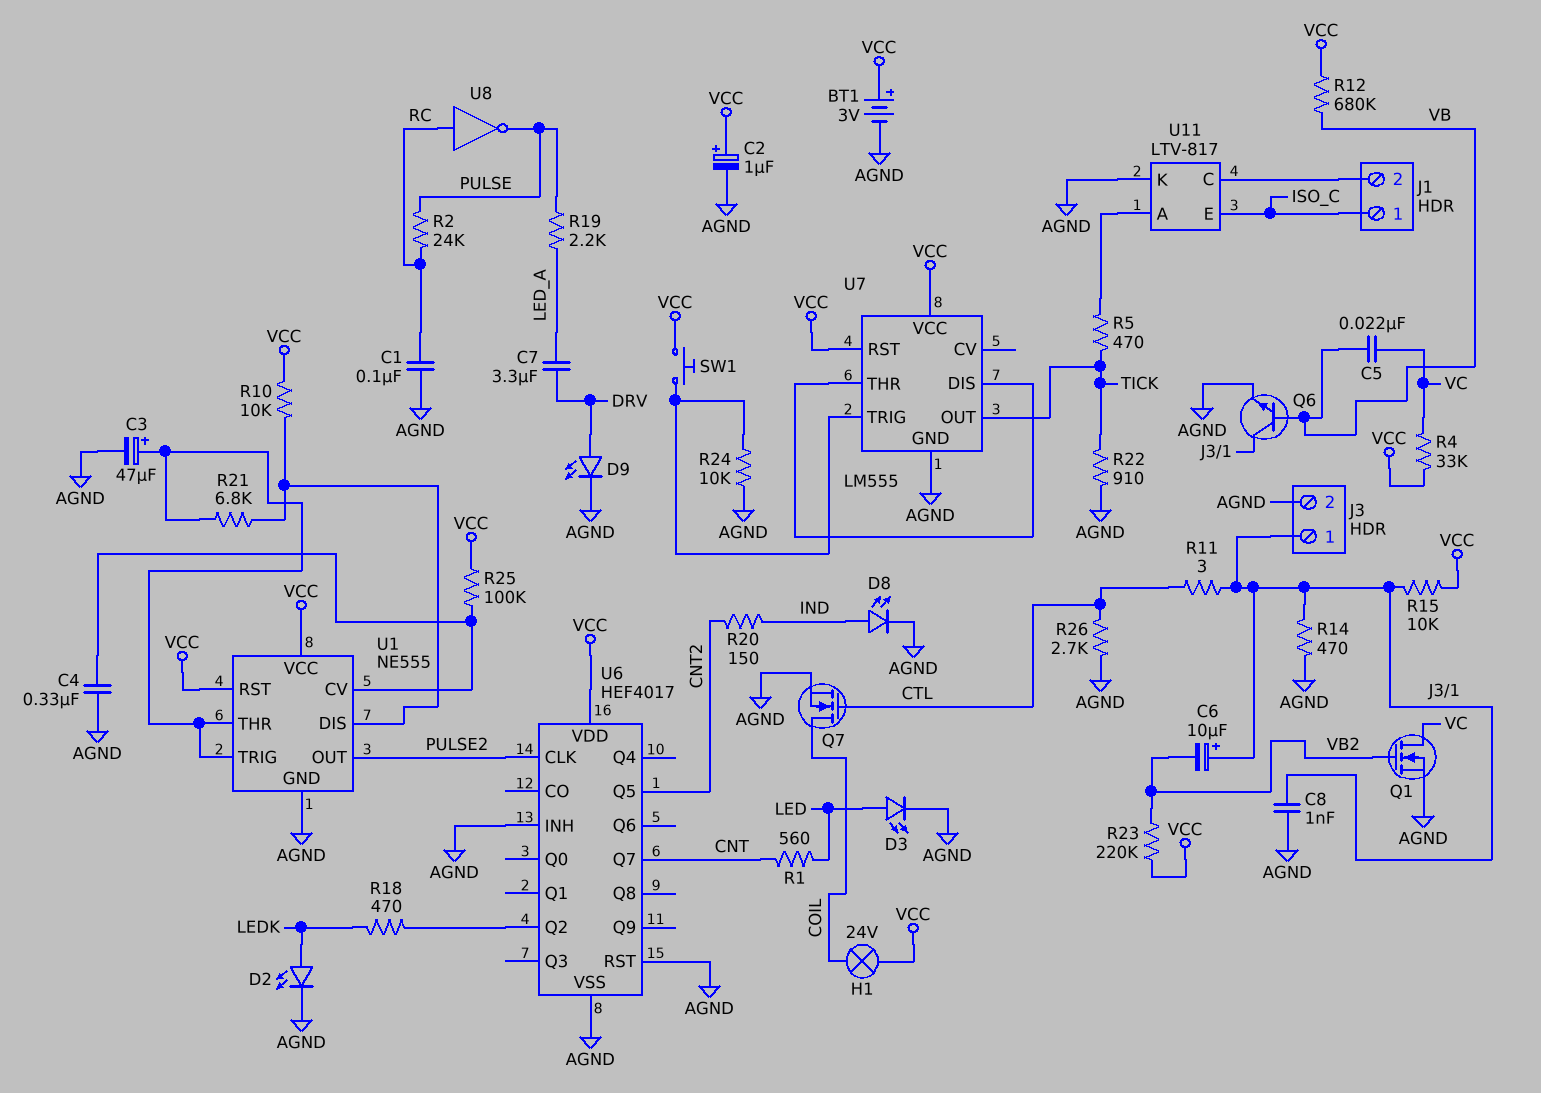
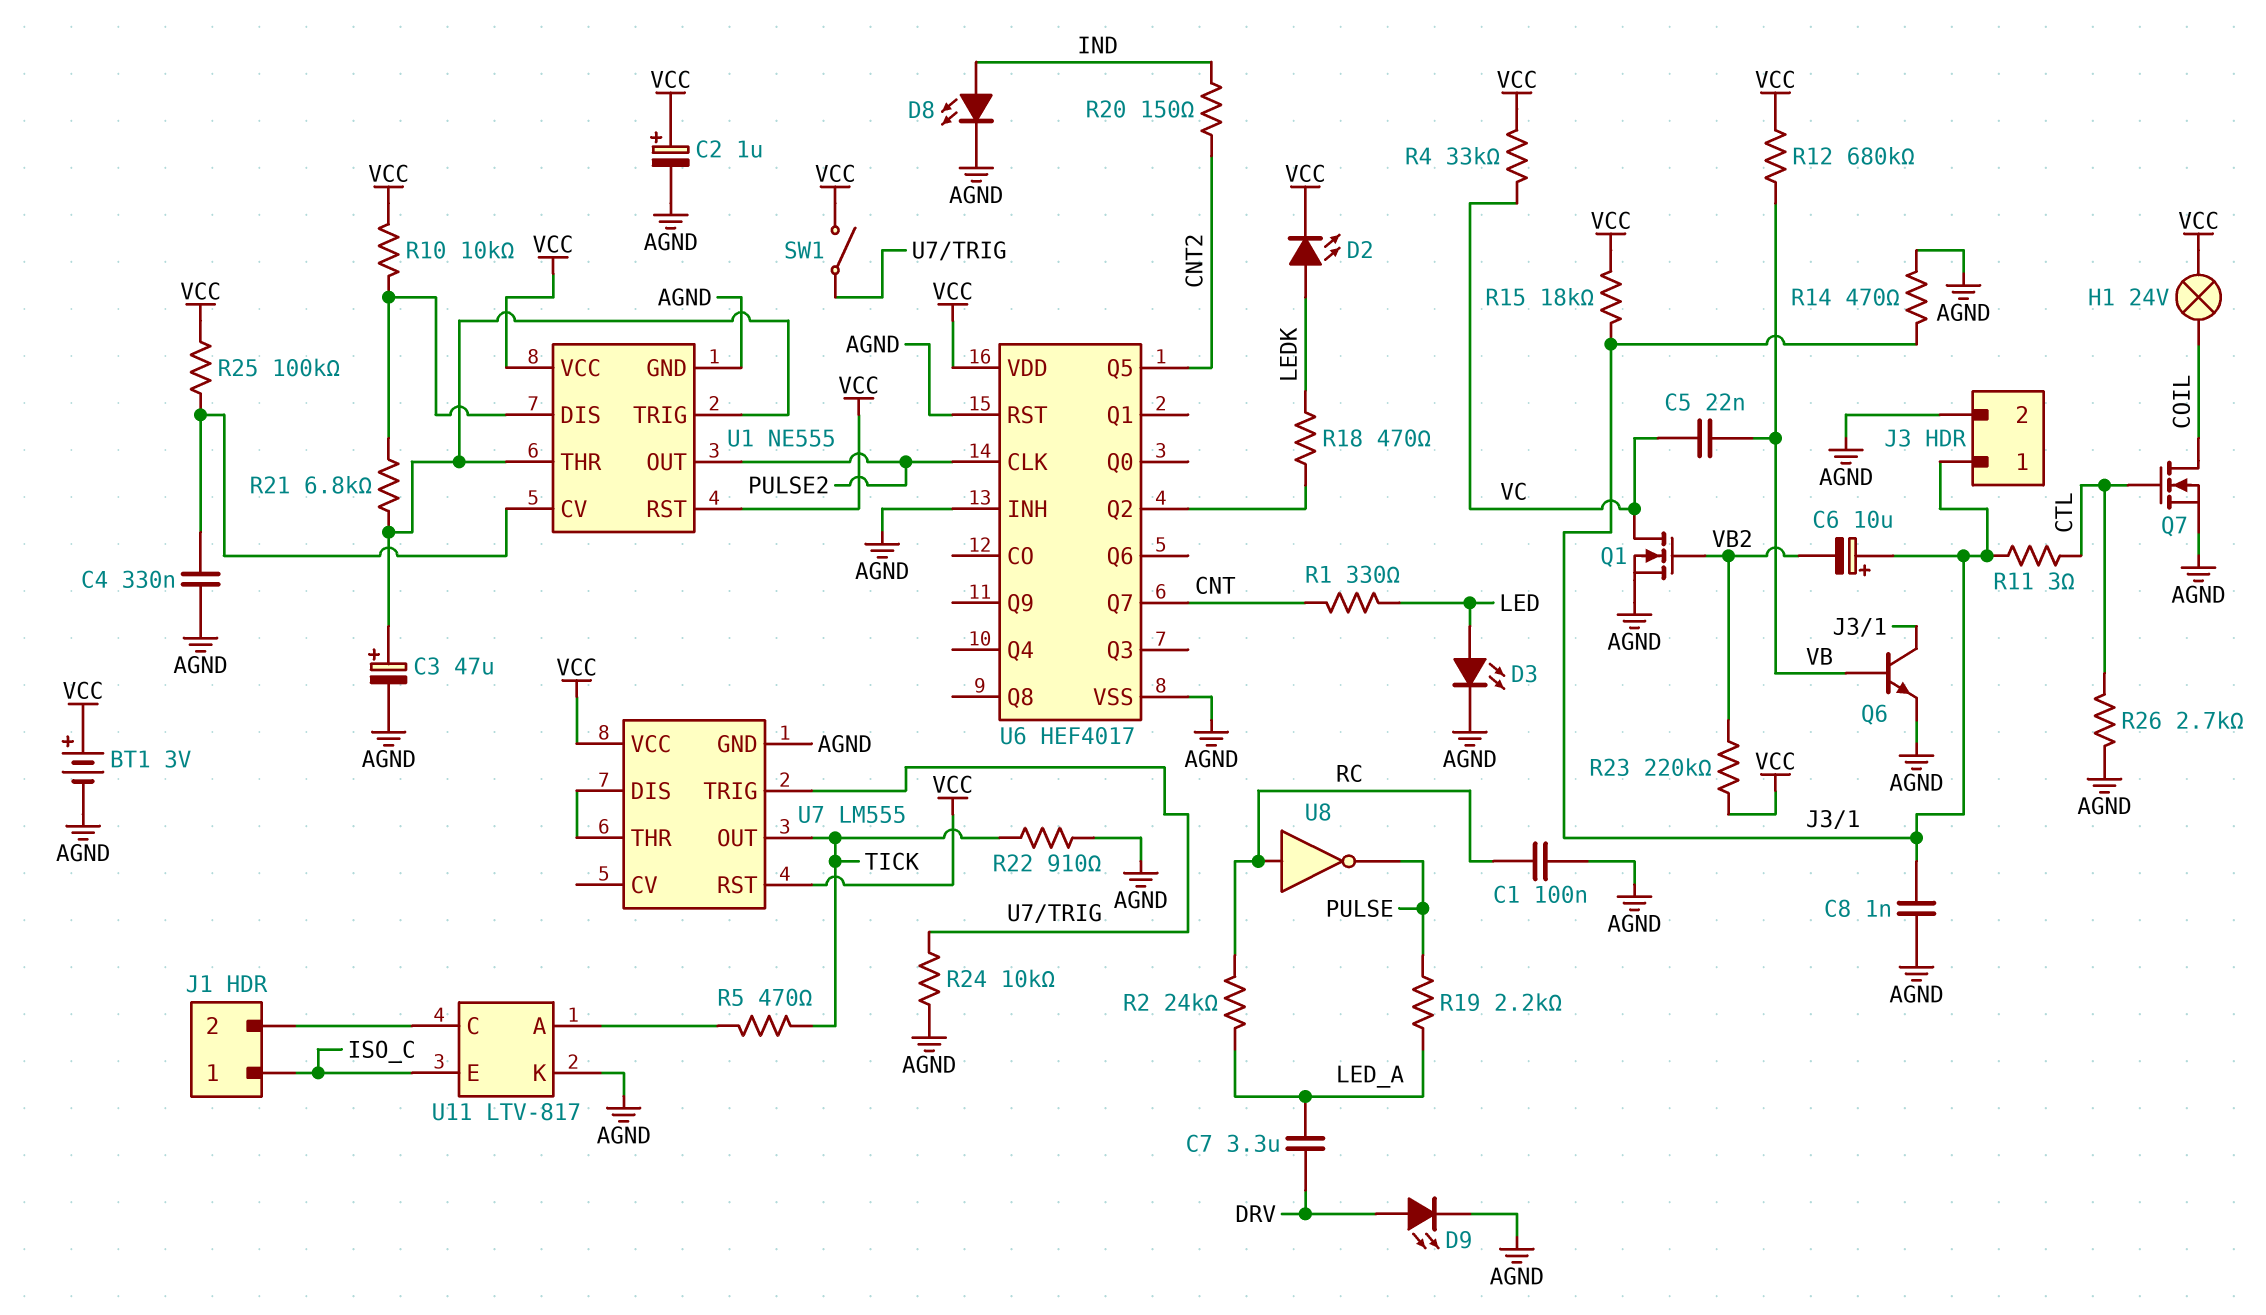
D2: LED (A LEDK, K AGND) -> LED (A LEDK, K VCC)
R1: 560 (CNT, LED) -> 330 (CNT, LED)
R2: 24k (PULSE, RC) -> 24k (LED_A, RC)
R15: 10k (J3/1, VCC) -> 18k (J3/1, VCC)
SW1: button (U7/TRIG, VCC) -> switch (U7/TRIG, VCC)

